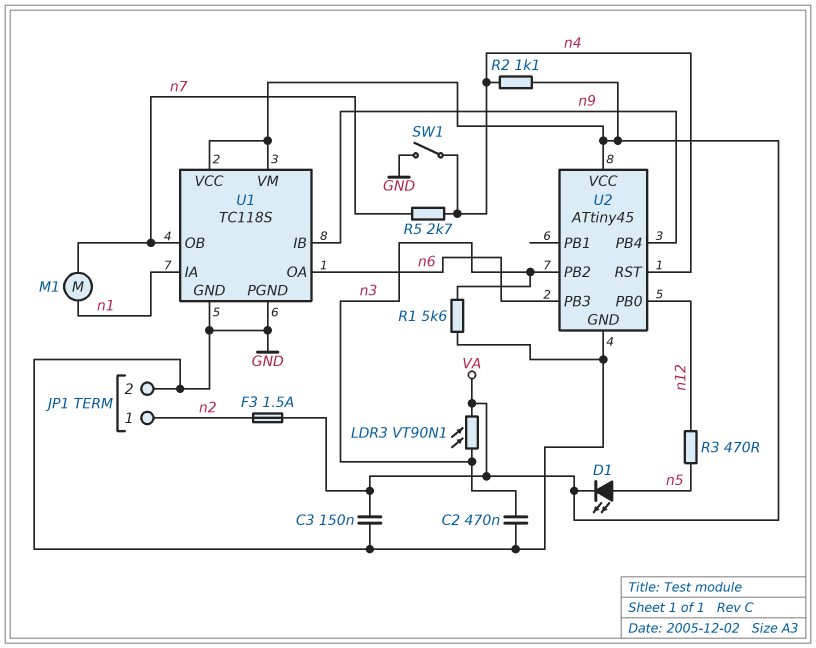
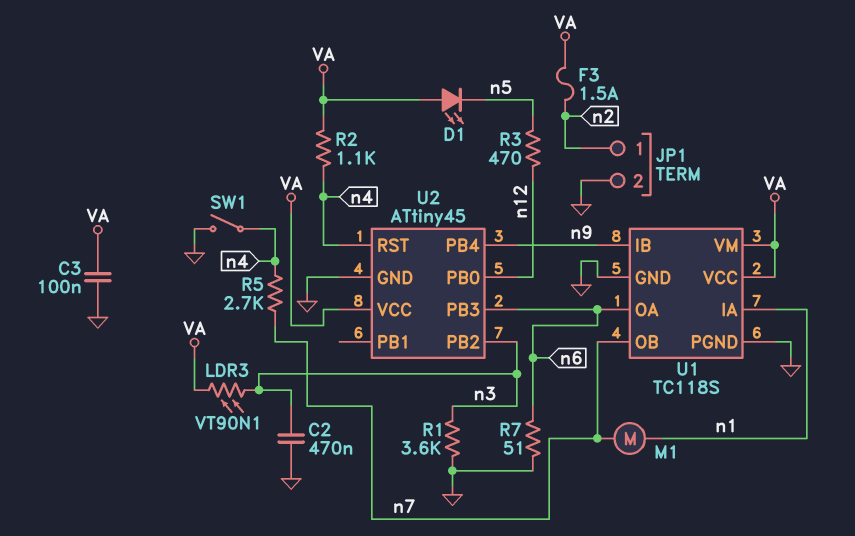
C3: 150nF (GND, VA) -> 100nF (GND, VA)
D1: LED (A n5, K VA) -> LED (A VA, K n5)
R1: 5.6k (GND, n3) -> 3.6k (GND, n3)
R7: none -> 51 (GND, n6)

